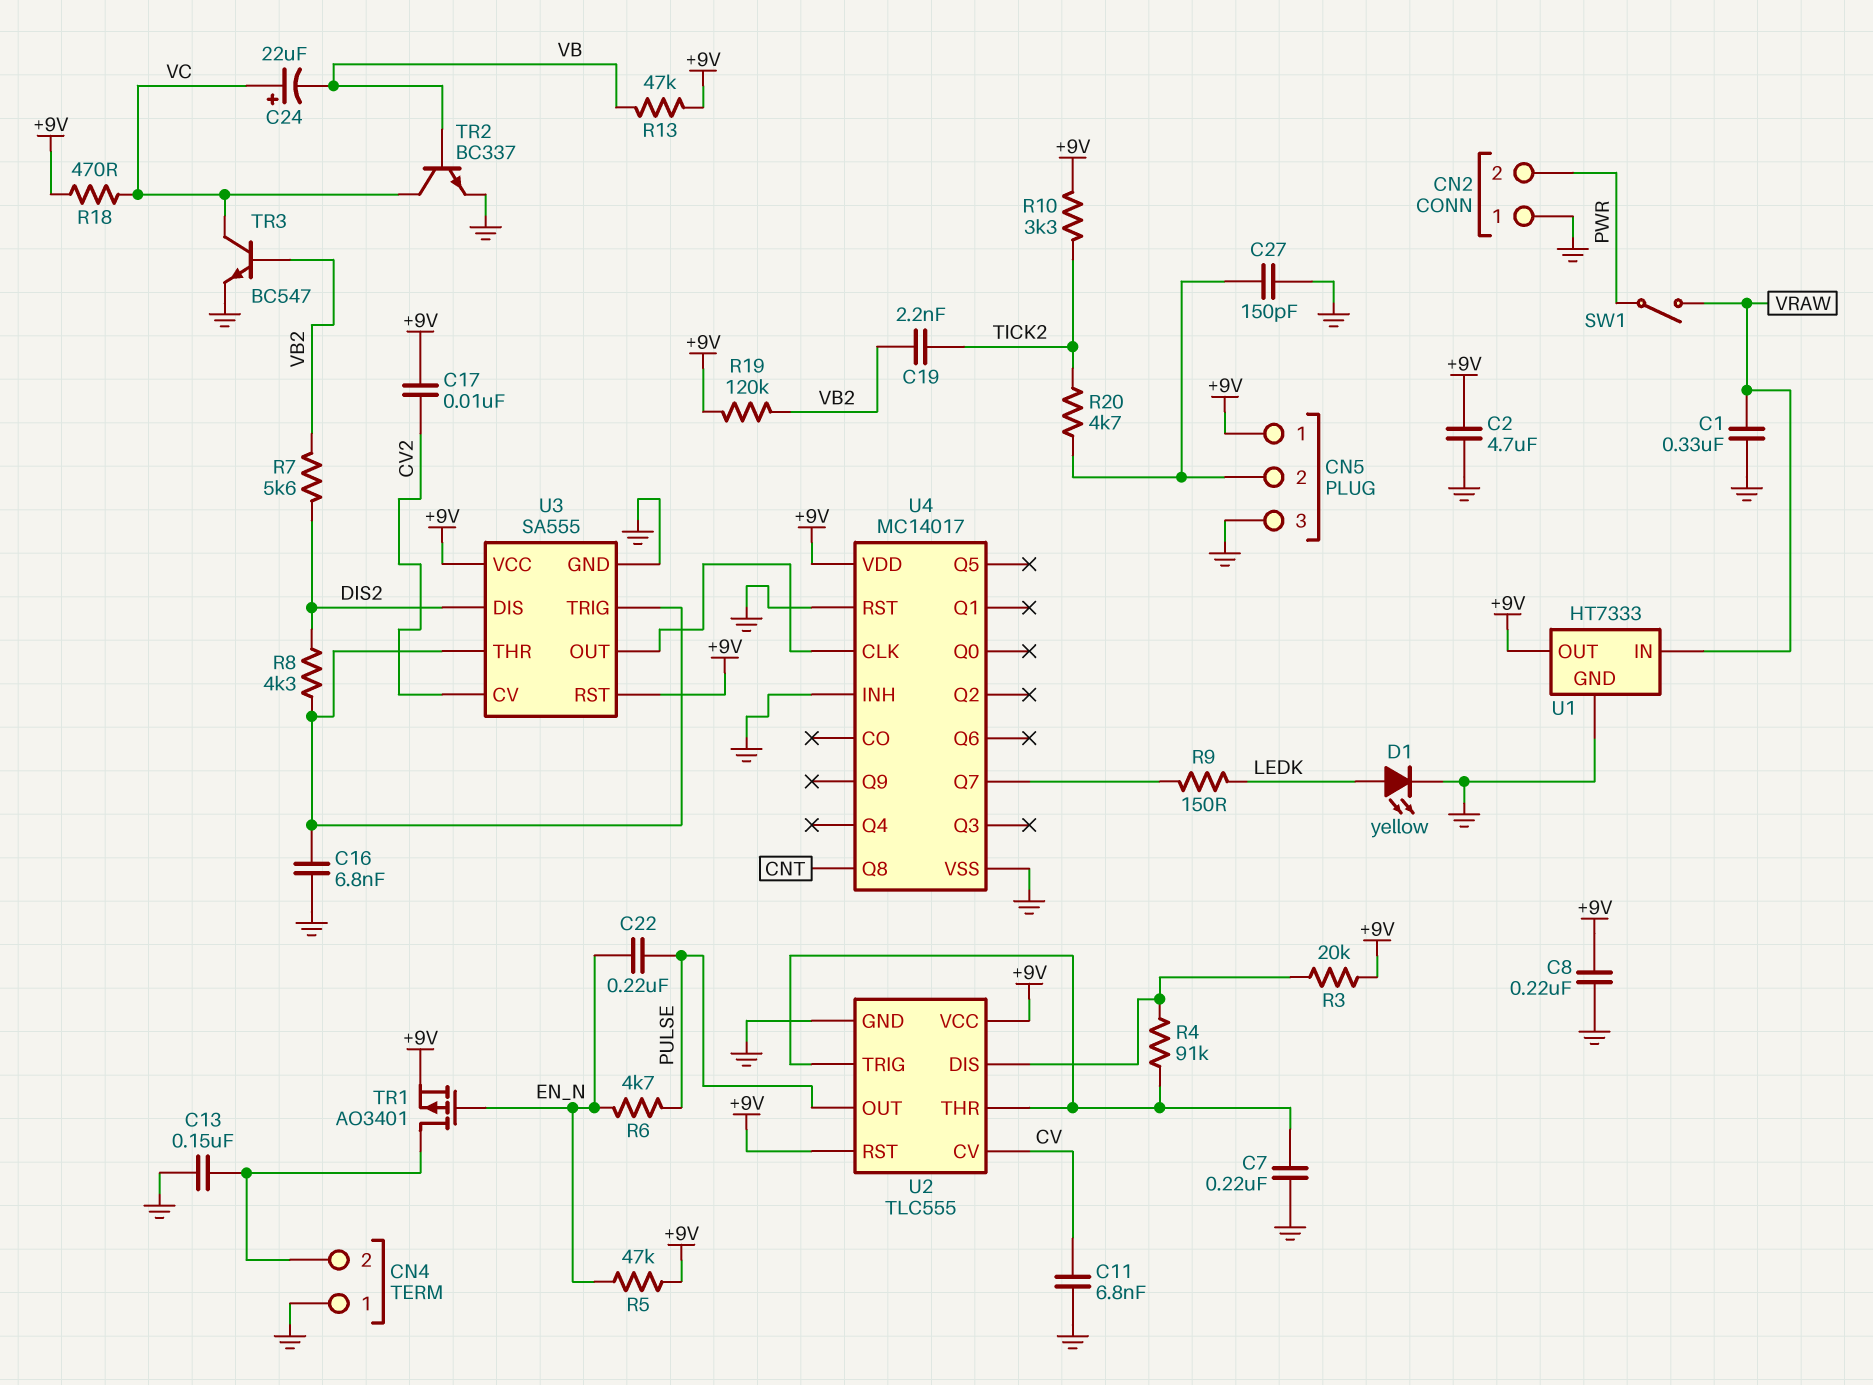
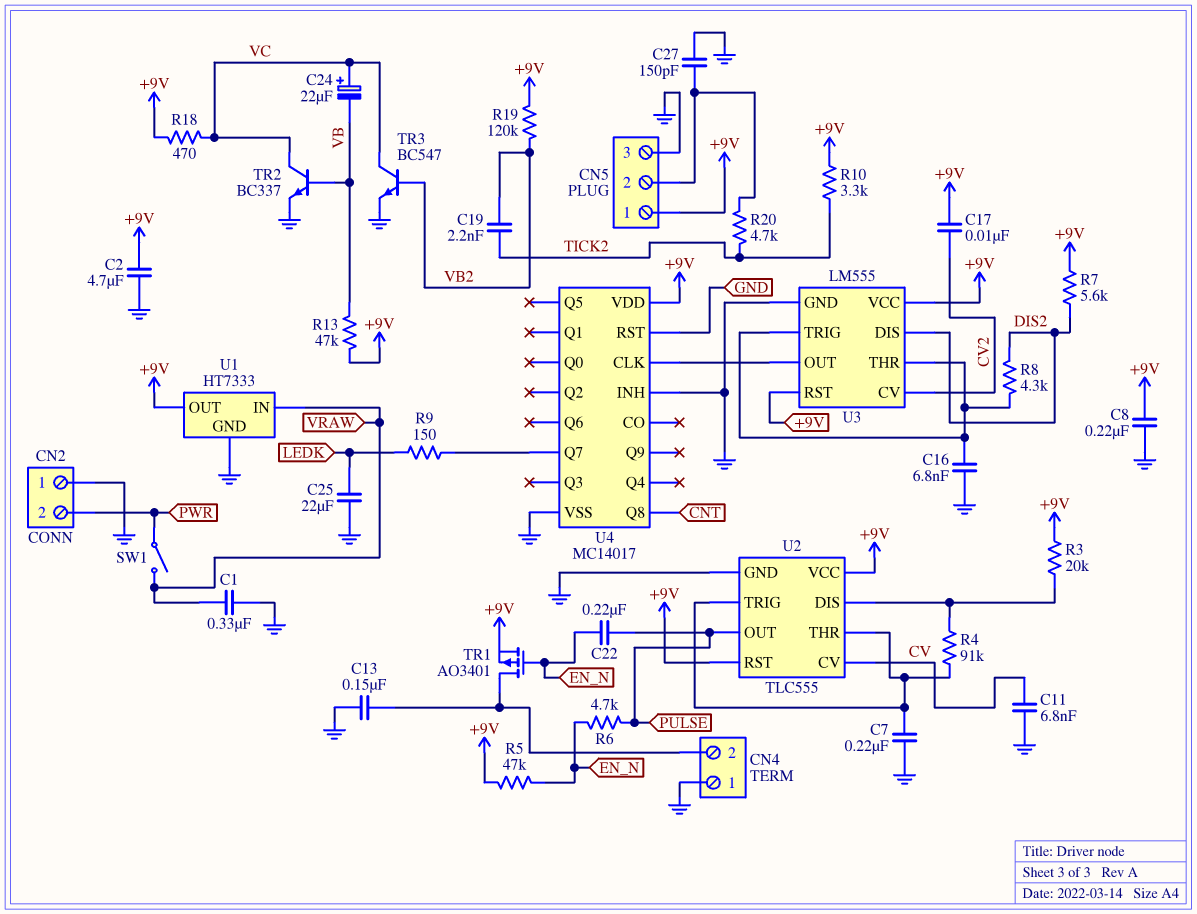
C25: none -> 22uF (GND, LEDK)
D1: LED yellow (A LEDK, K GND) -> none
R7: 5.6k (DIS2, VB2) -> 5.6k (+9V, DIS2)
U3: SA555 -> LM555

